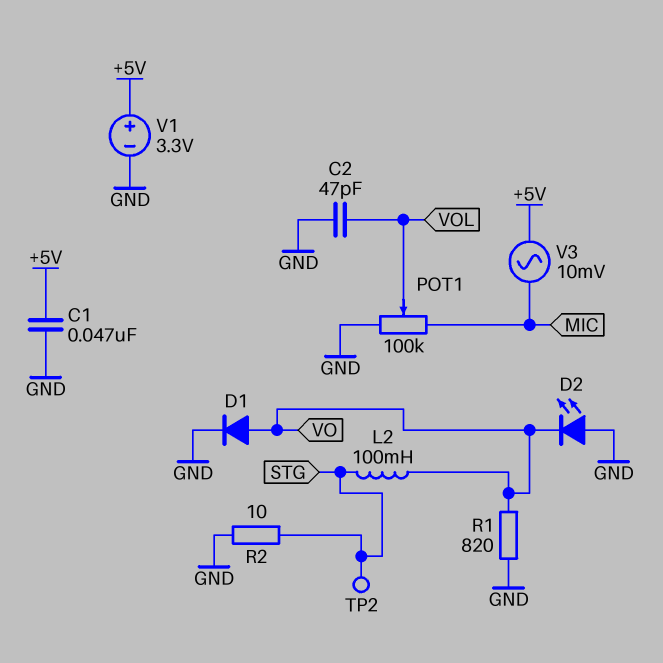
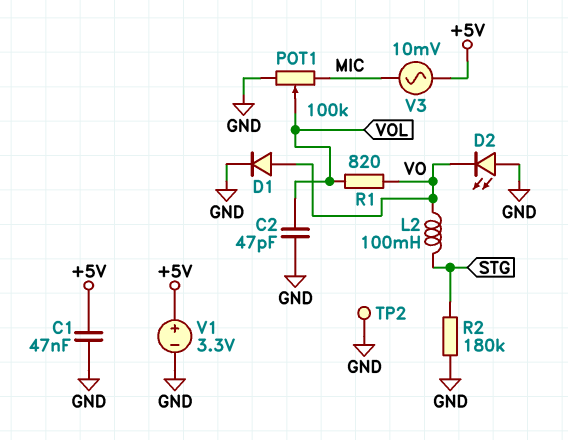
R1: 820 (GND, VO) -> 820 (VO, VOL)
R2: 10 (GND, STG) -> 180k (GND, STG)
TP2: test point (STG) -> test point (GND)

